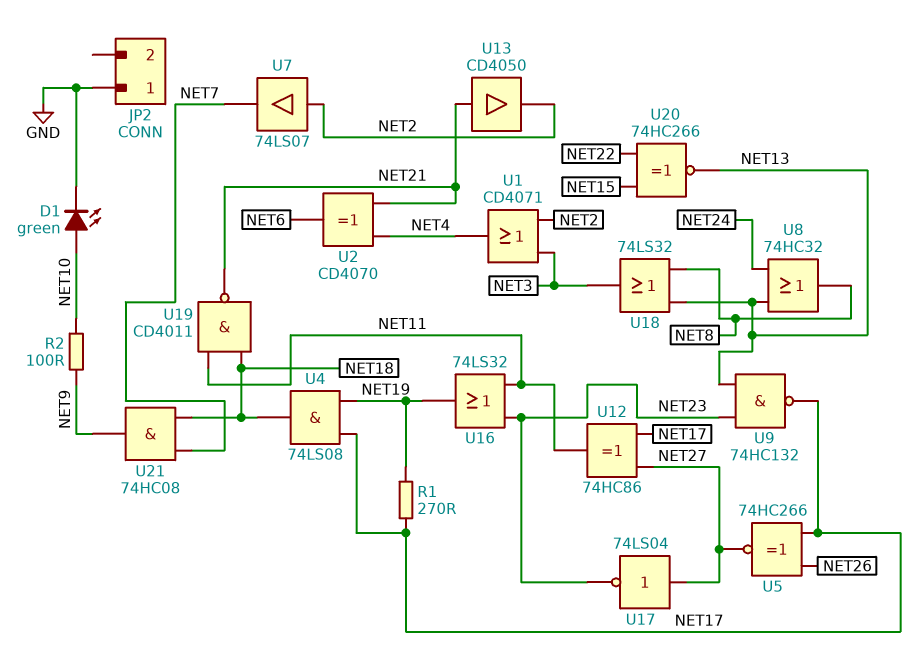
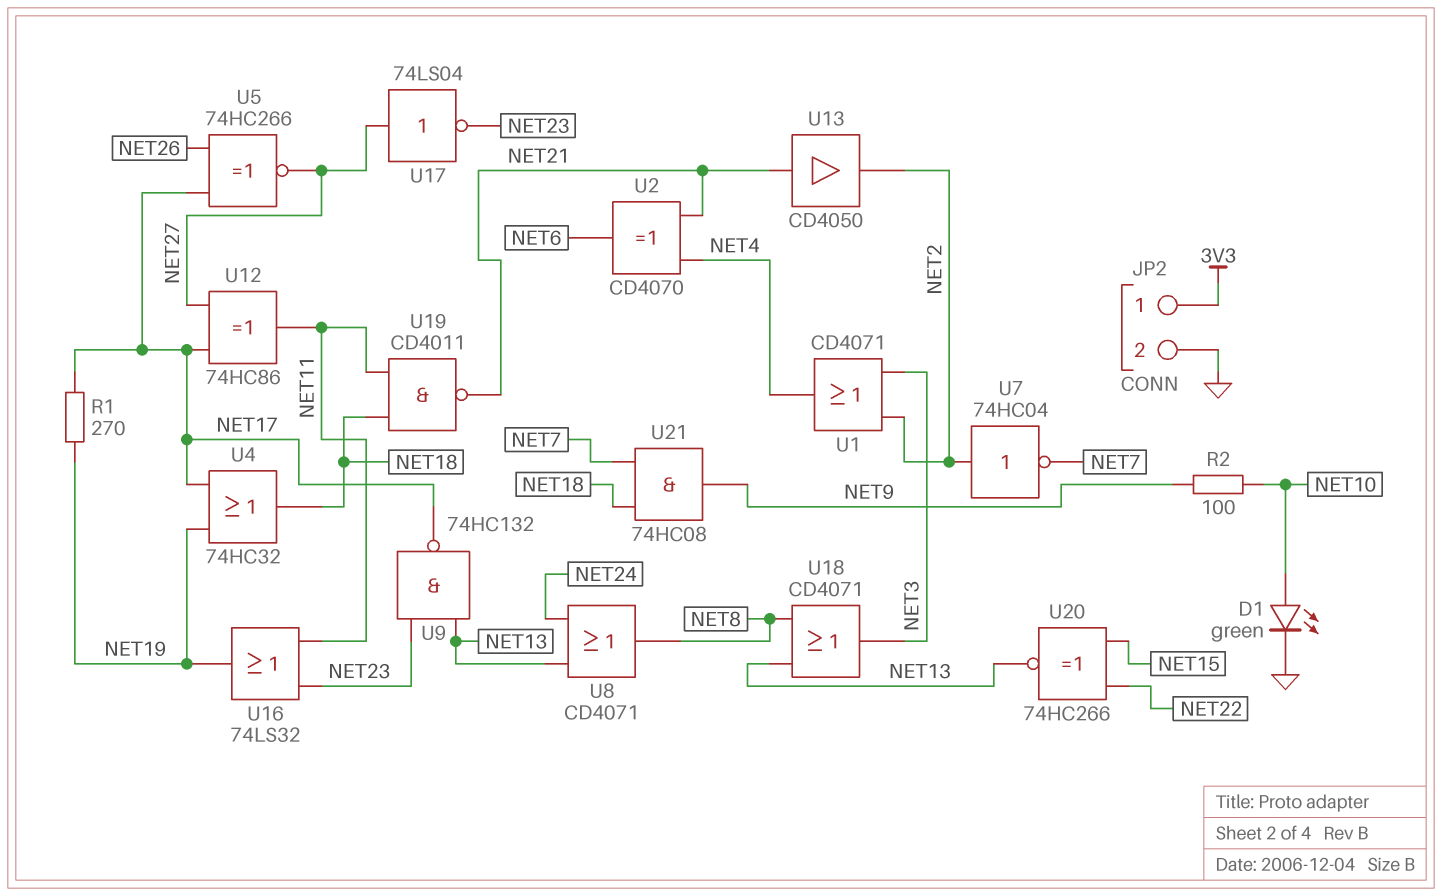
JP2 pin 1: GND -> 3V3
JP2 pin 2: none -> GND
U4: AND 74LS08 (in NET17, in NET19, out NET18) -> OR 74HC32 (in NET17, in NET19, out NET18)
U7: buffer 74LS07 (in NET2, out NET7) -> NOT 74HC04 (in NET2, out NET7)
U8: OR 74HC32 (in NET13, in NET24, out NET8) -> OR CD4071 (in NET13, in NET24, out NET8)
U18: OR 74LS32 (in NET8, in NET13, out NET3) -> OR CD4071 (in NET8, in NET13, out NET3)

